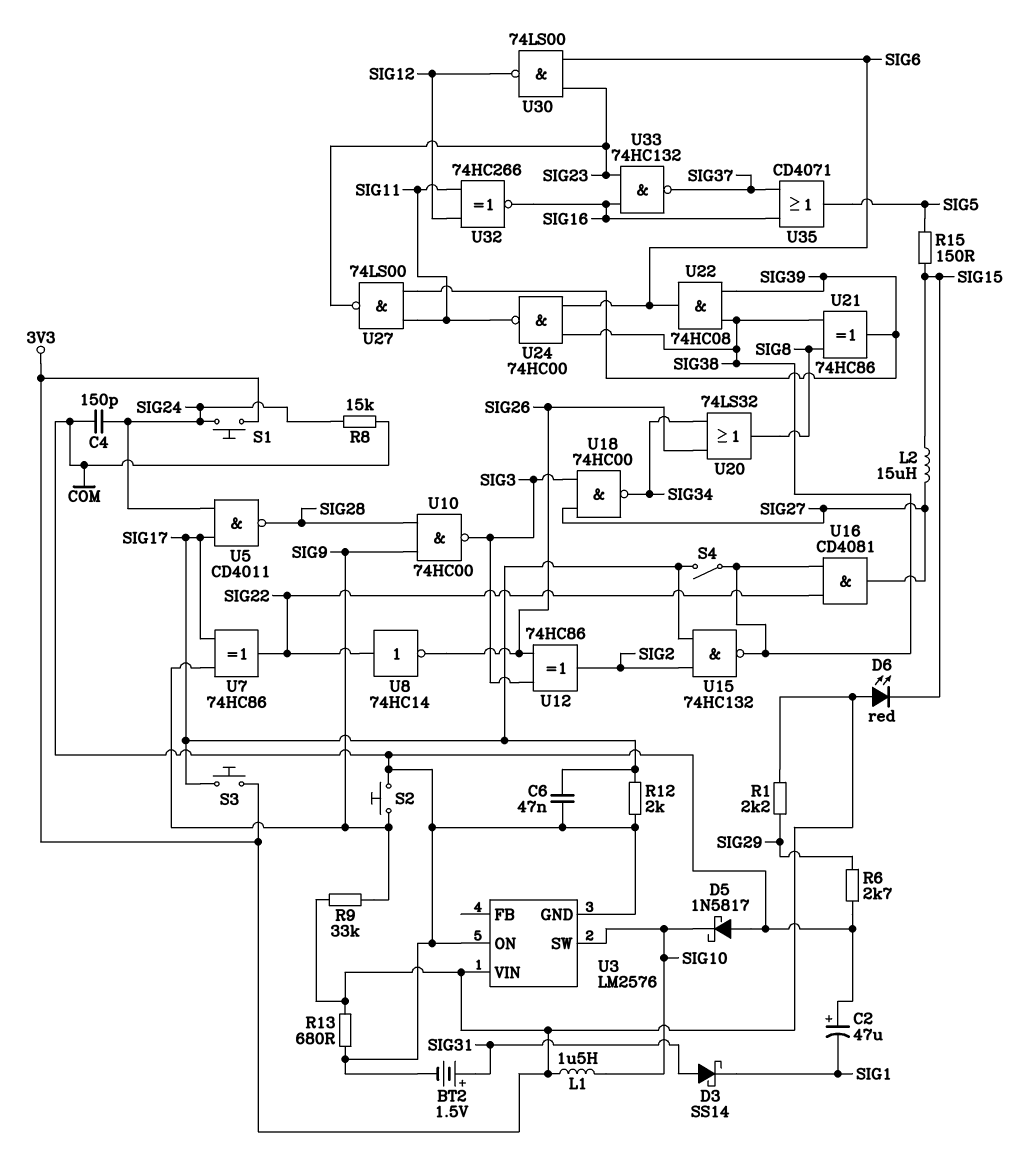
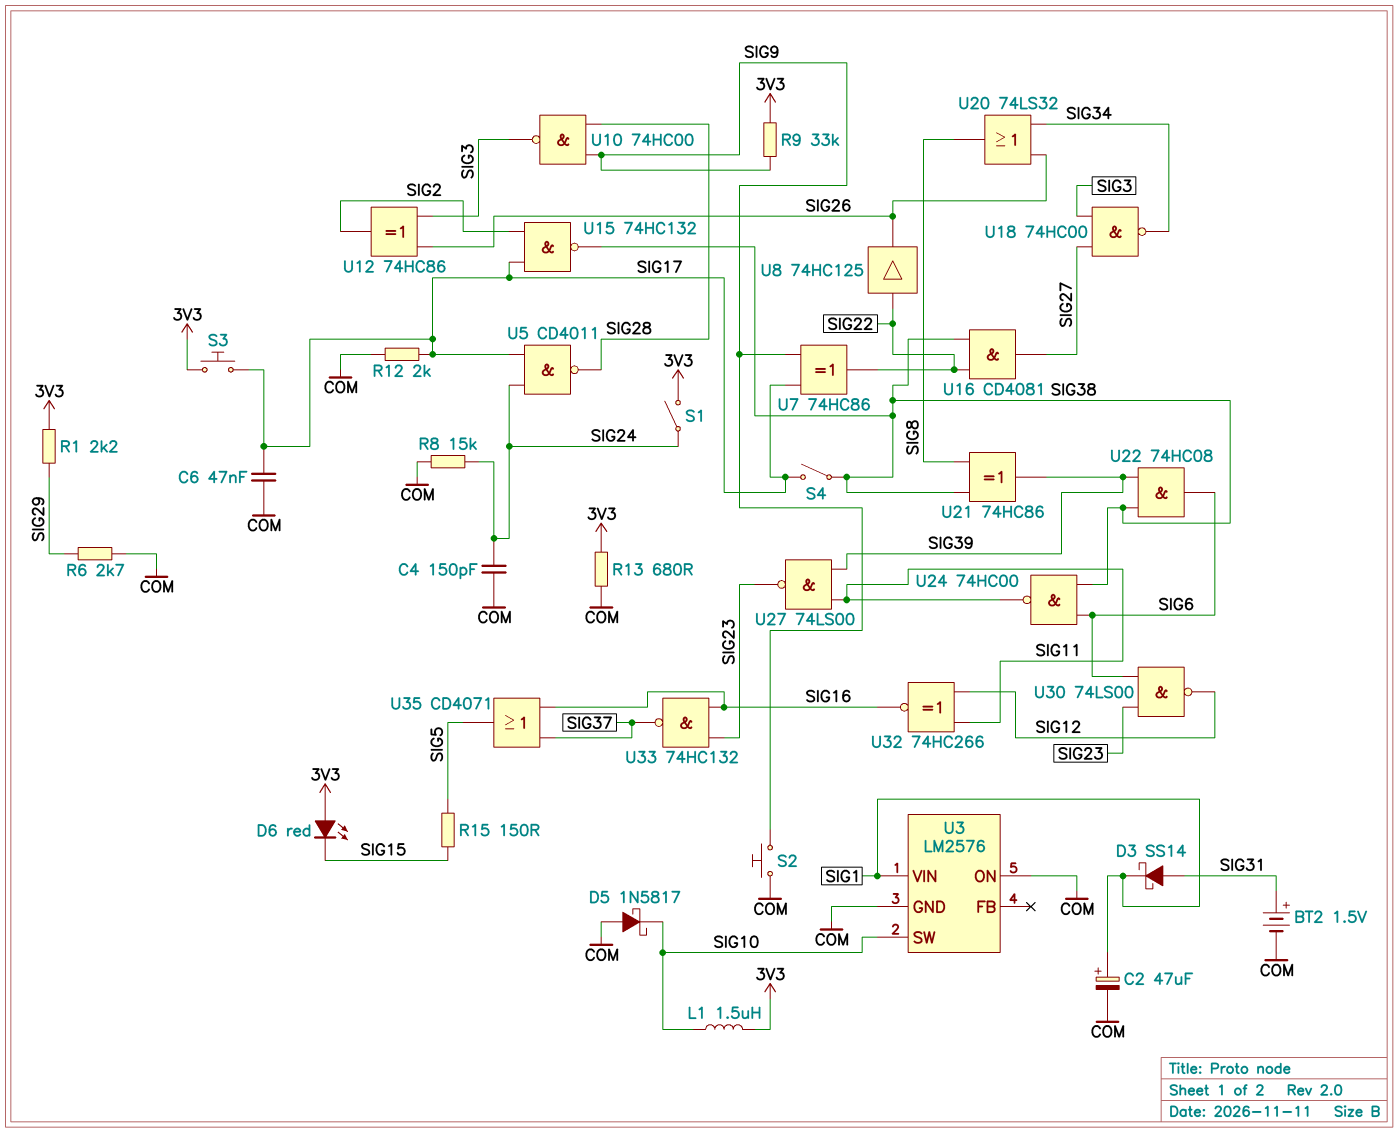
C2: 47uF (plus COM, minus SIG1) -> 47uF (plus SIG1, minus COM)
L2: 15uH (SIG15, SIG27) -> none
S1: button (3V3, SIG24) -> switch (3V3, SIG24)
U3 pin VIN: 3V3 -> SIG1
U8: NOT 74HC14 (in SIG22, out SIG26) -> buffer 74HC125 (in SIG22, out SIG26)

